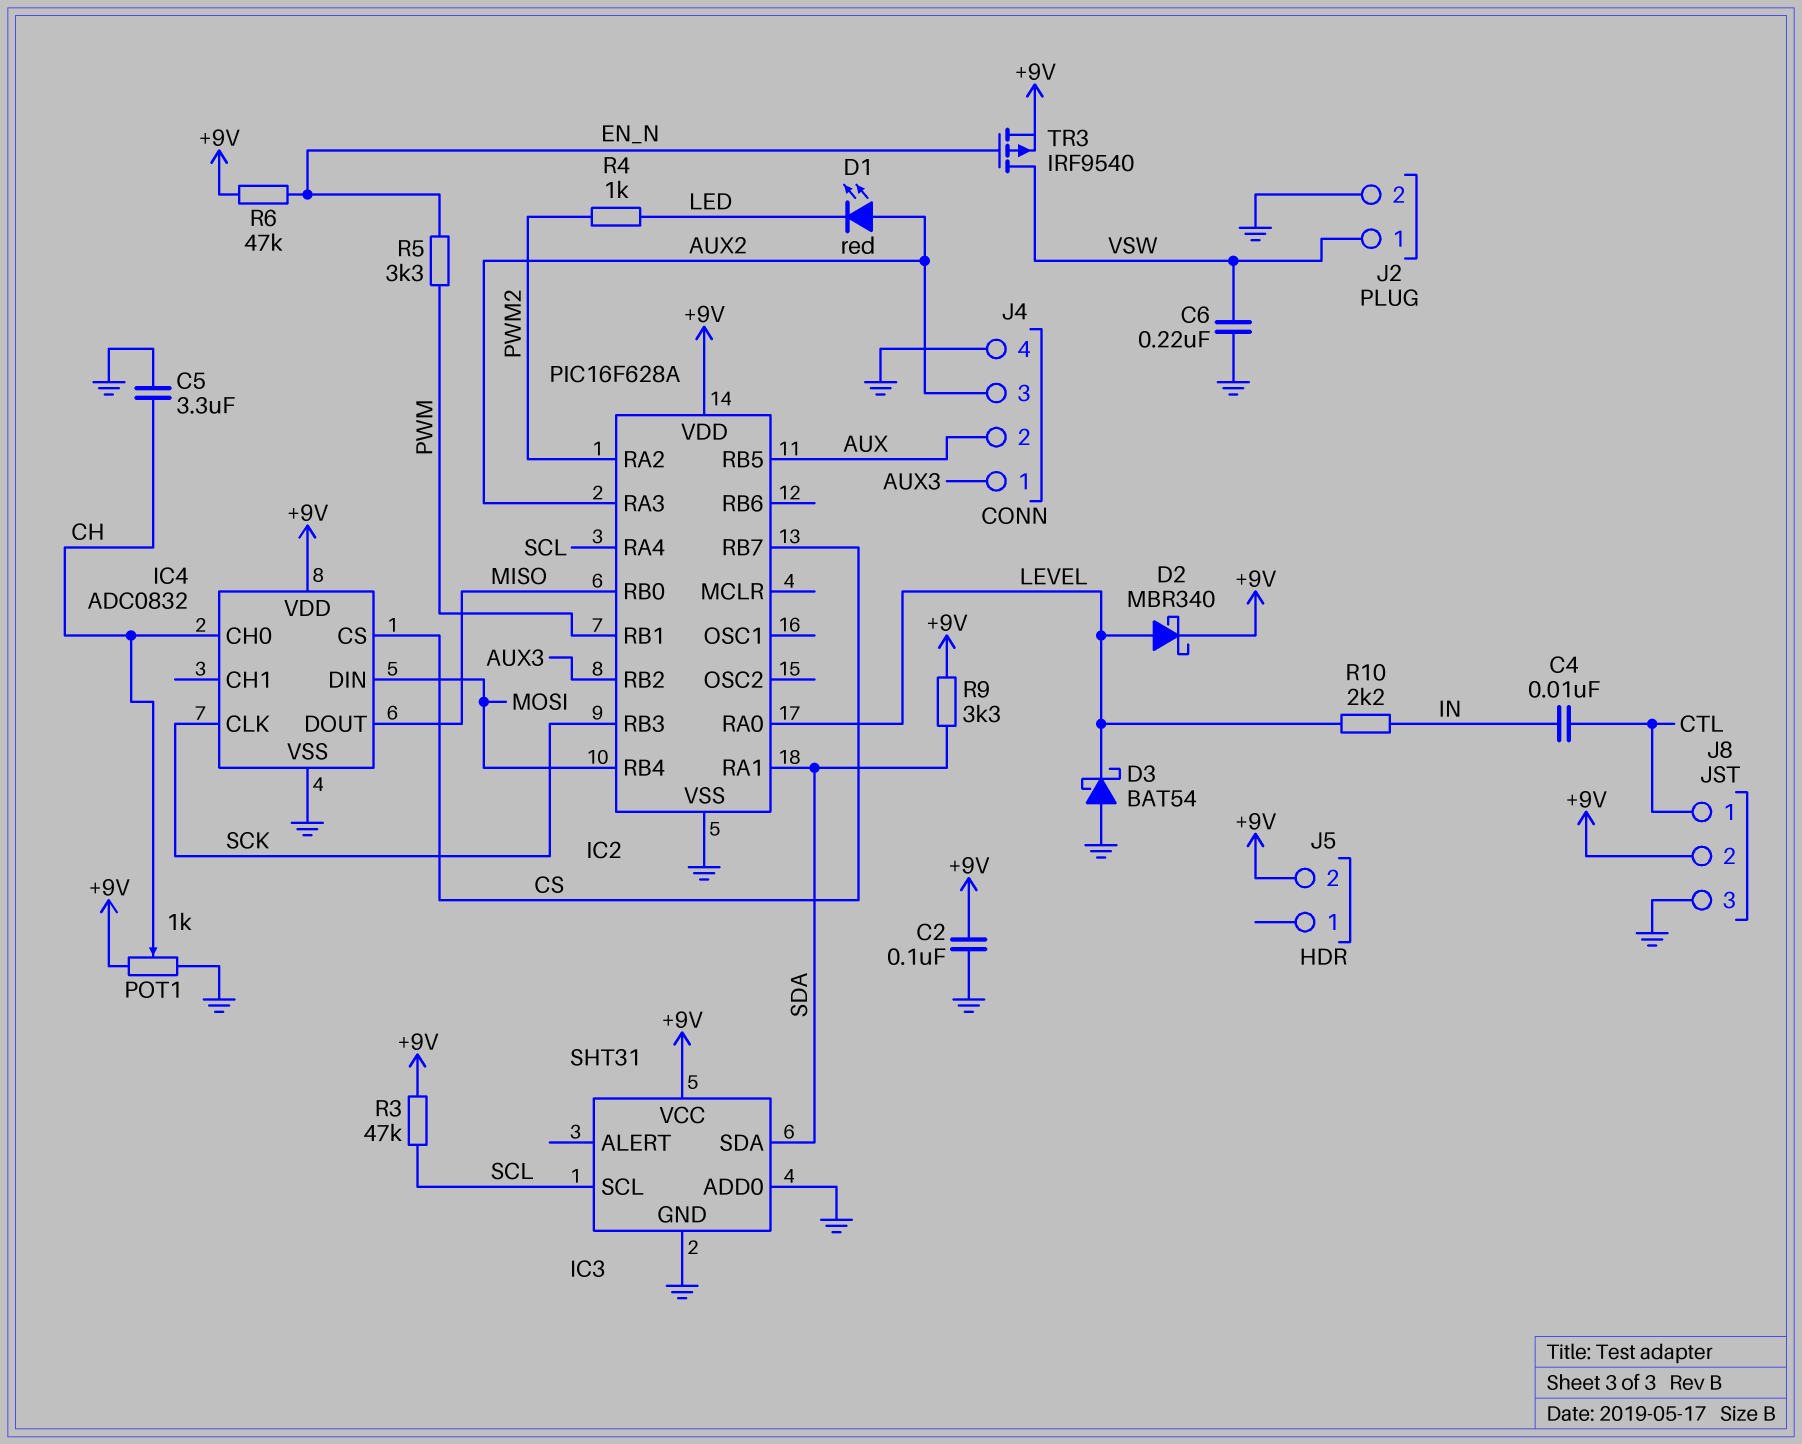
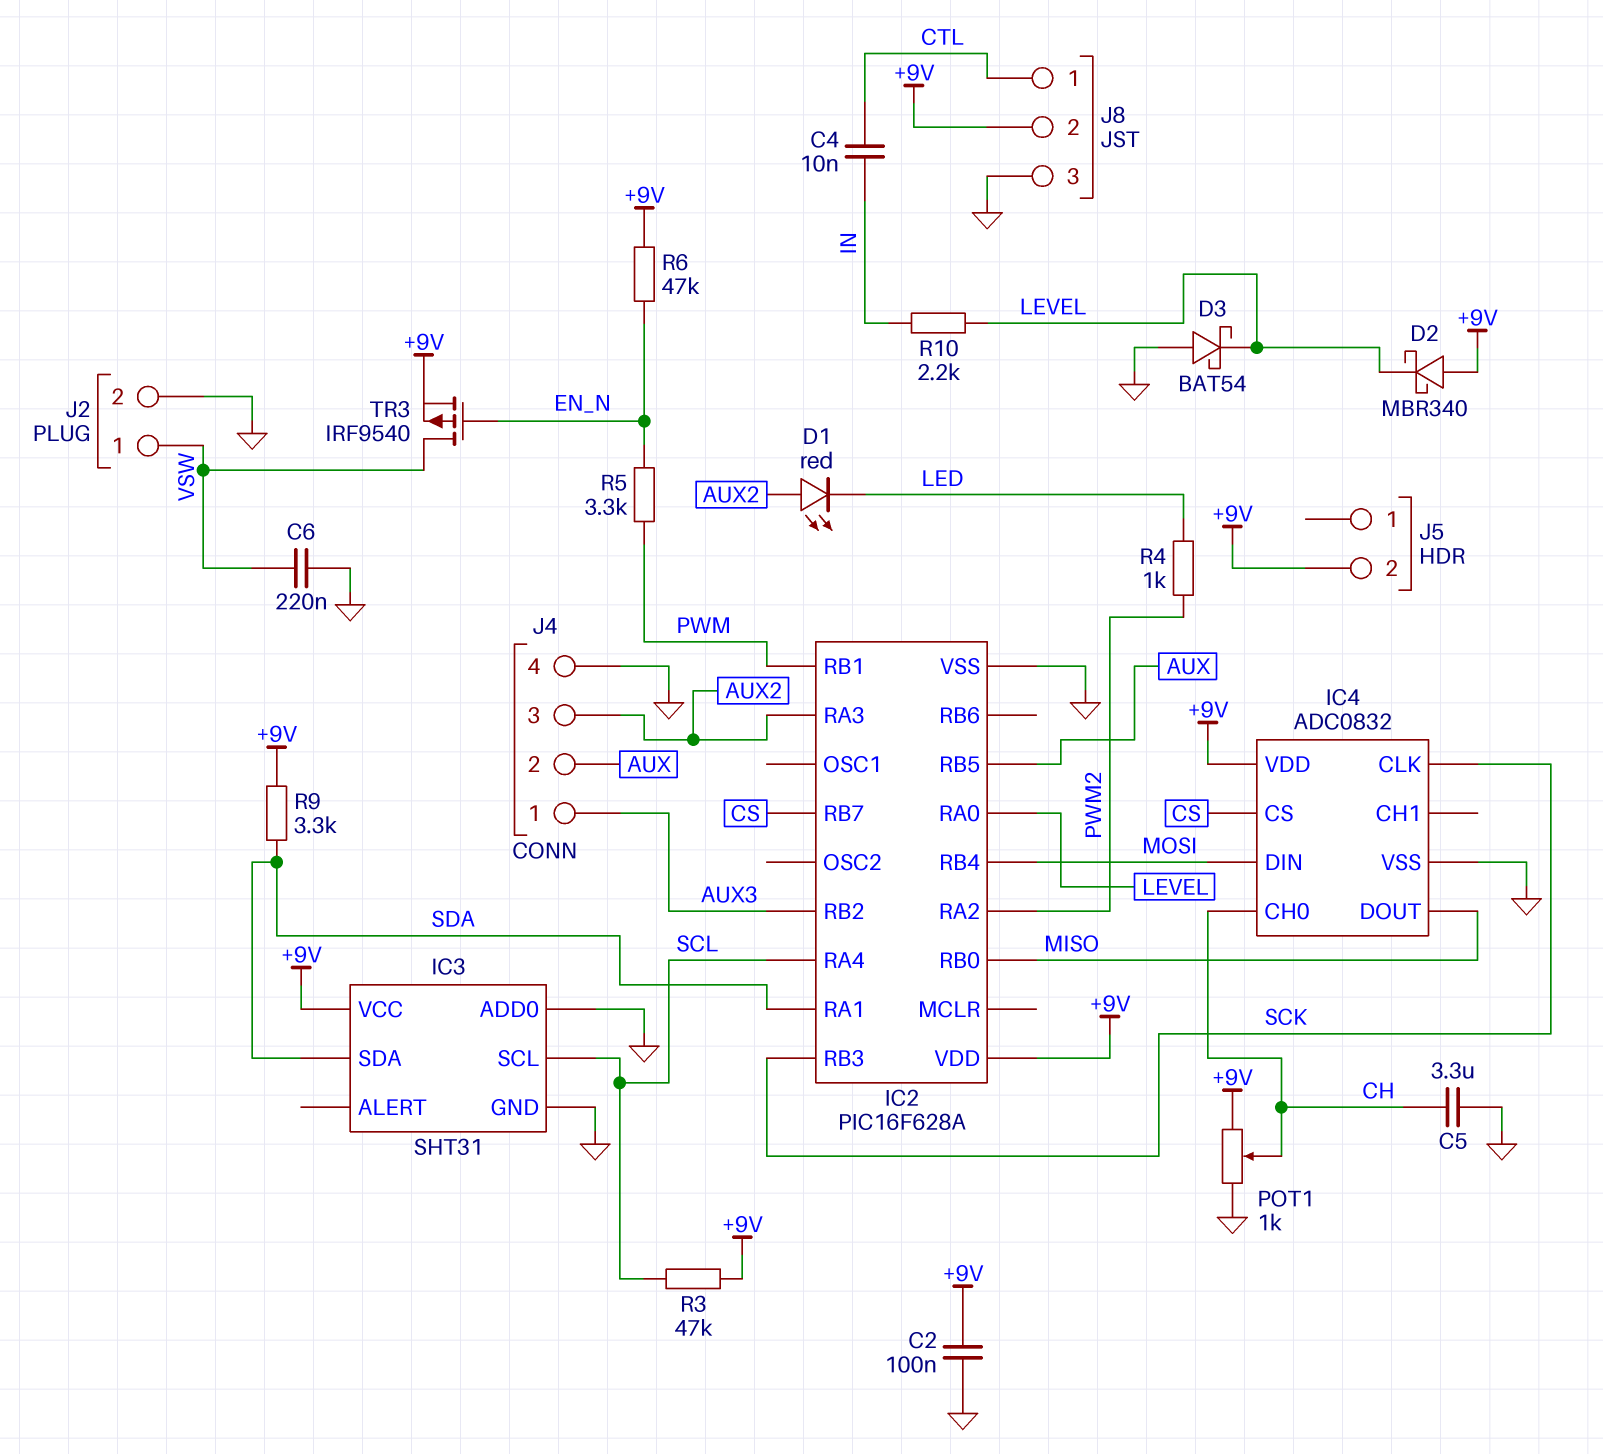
D2: schottky MBR340 (A LEVEL, K +9V) -> schottky MBR340 (A +9V, K LEVEL)

